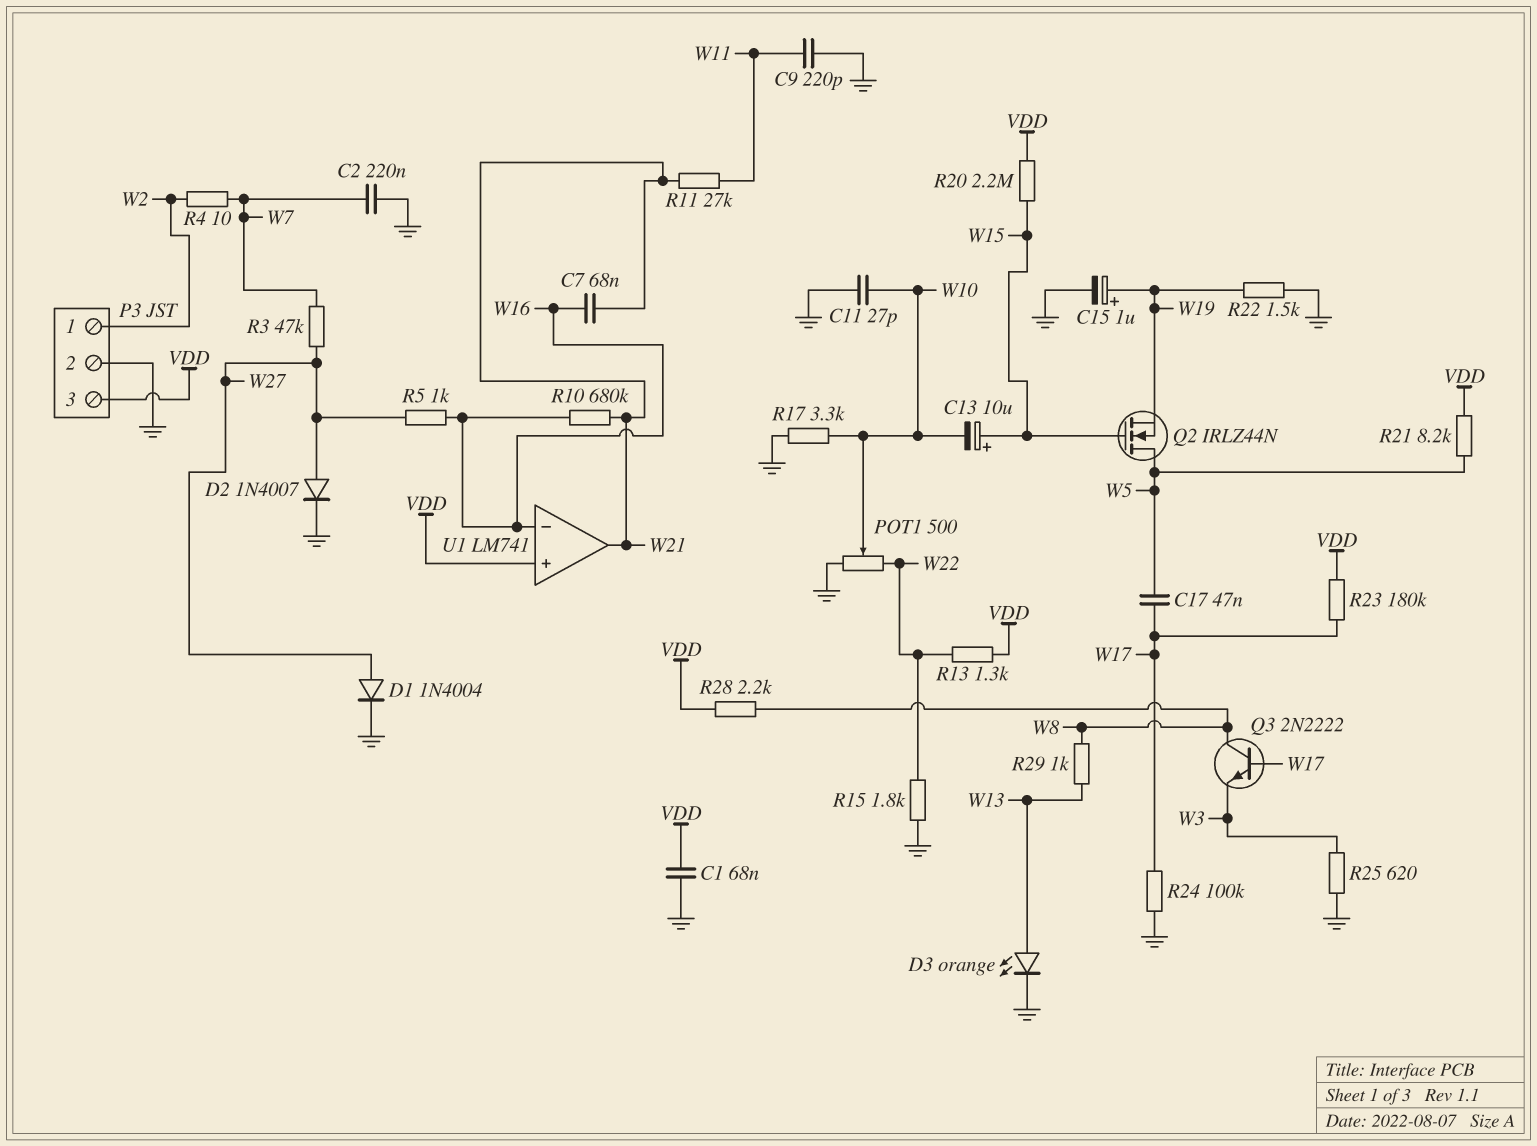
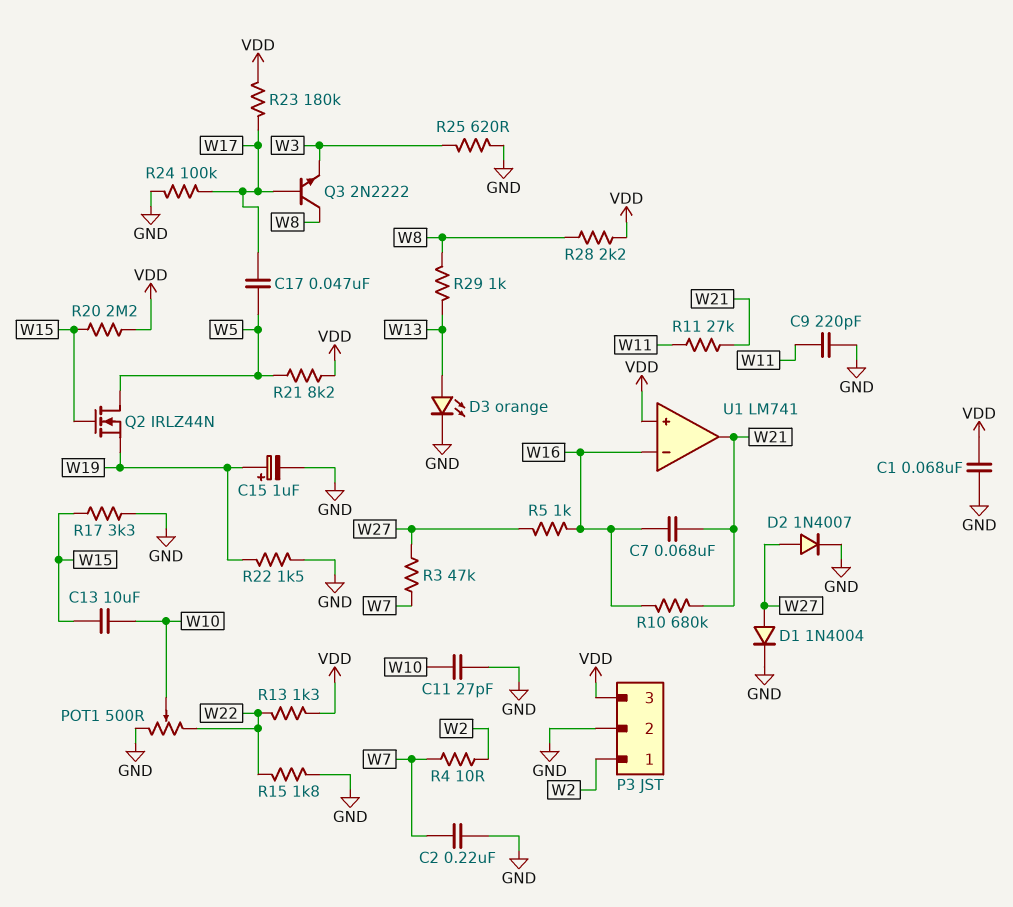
C13: 10uF (plus W15, minus W10) -> 10uF (W10, W15)
R17: 3.3k (GND, W10) -> 3.3k (GND, W15)

